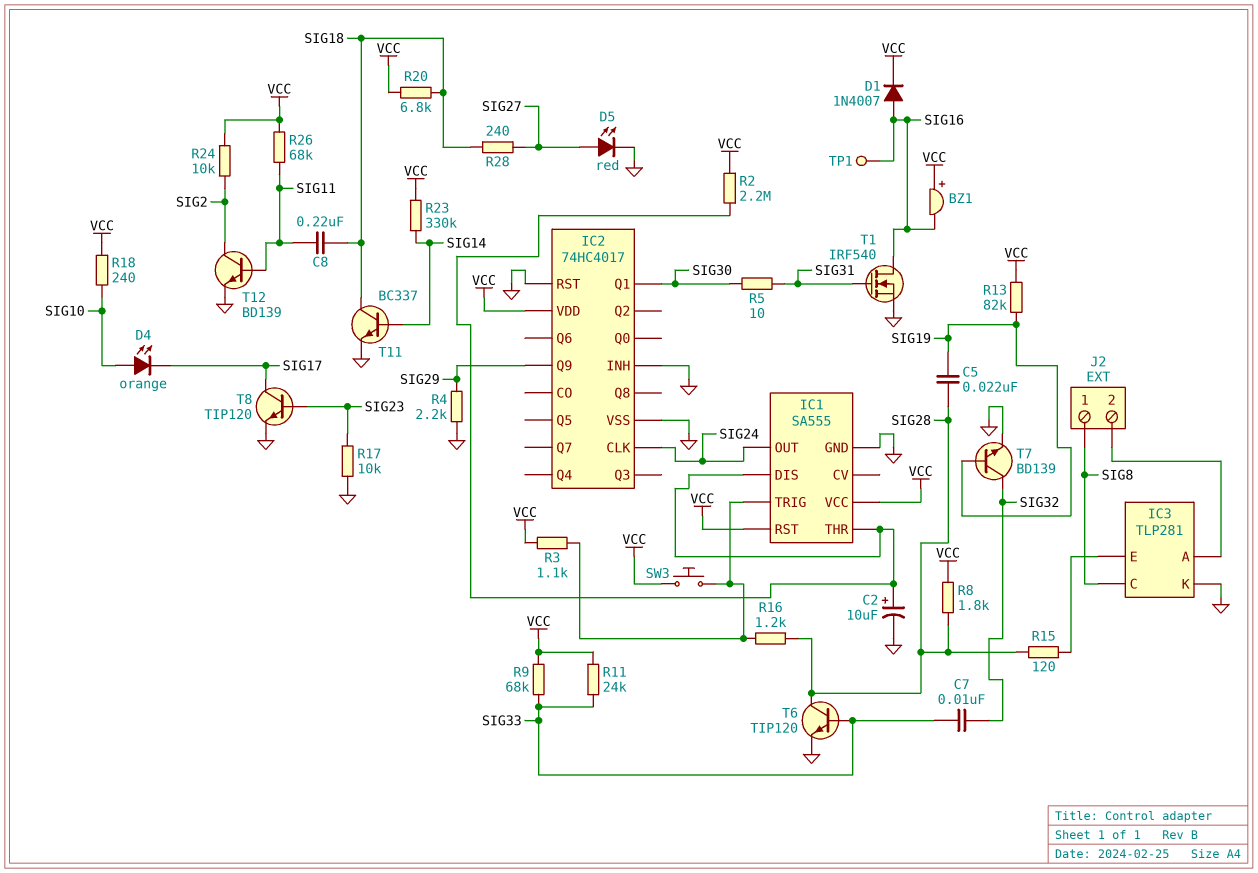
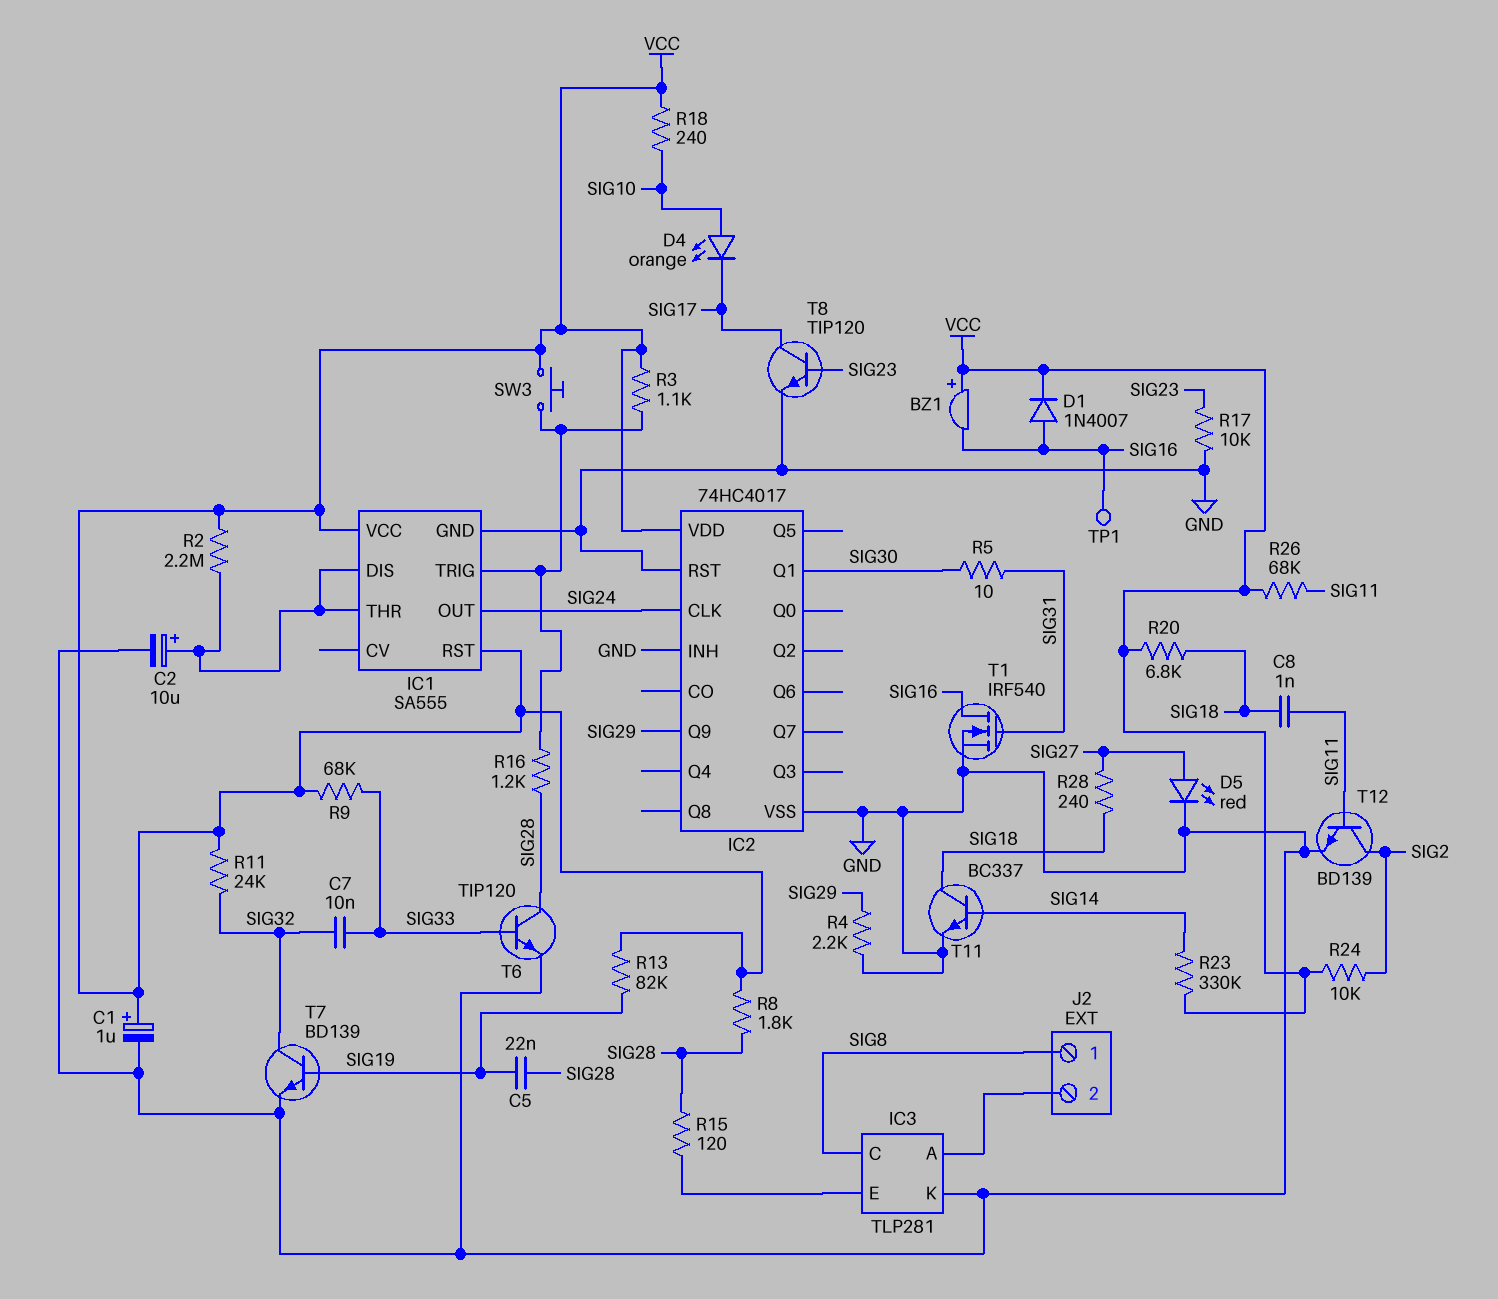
C1: none -> 1uF (plus VCC, minus GND)
C8: 220nF (SIG11, SIG18) -> 1nF (SIG11, SIG18)
R11: 24k (SIG33, VCC) -> 24k (SIG32, VCC)

